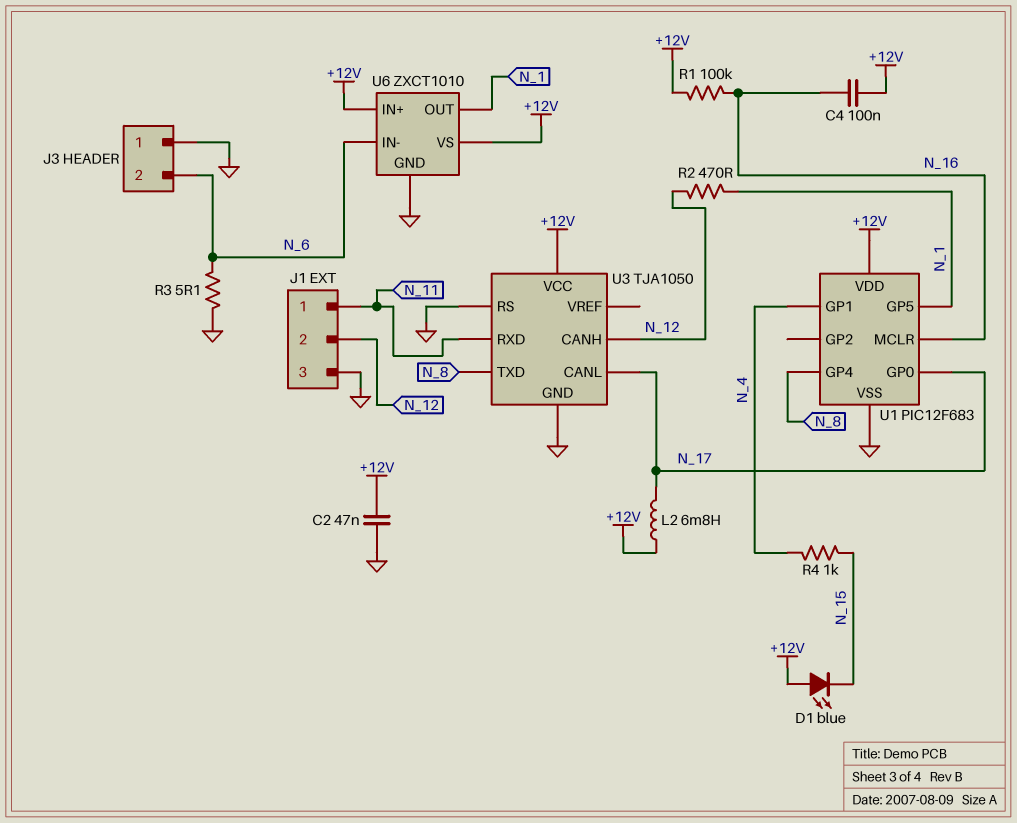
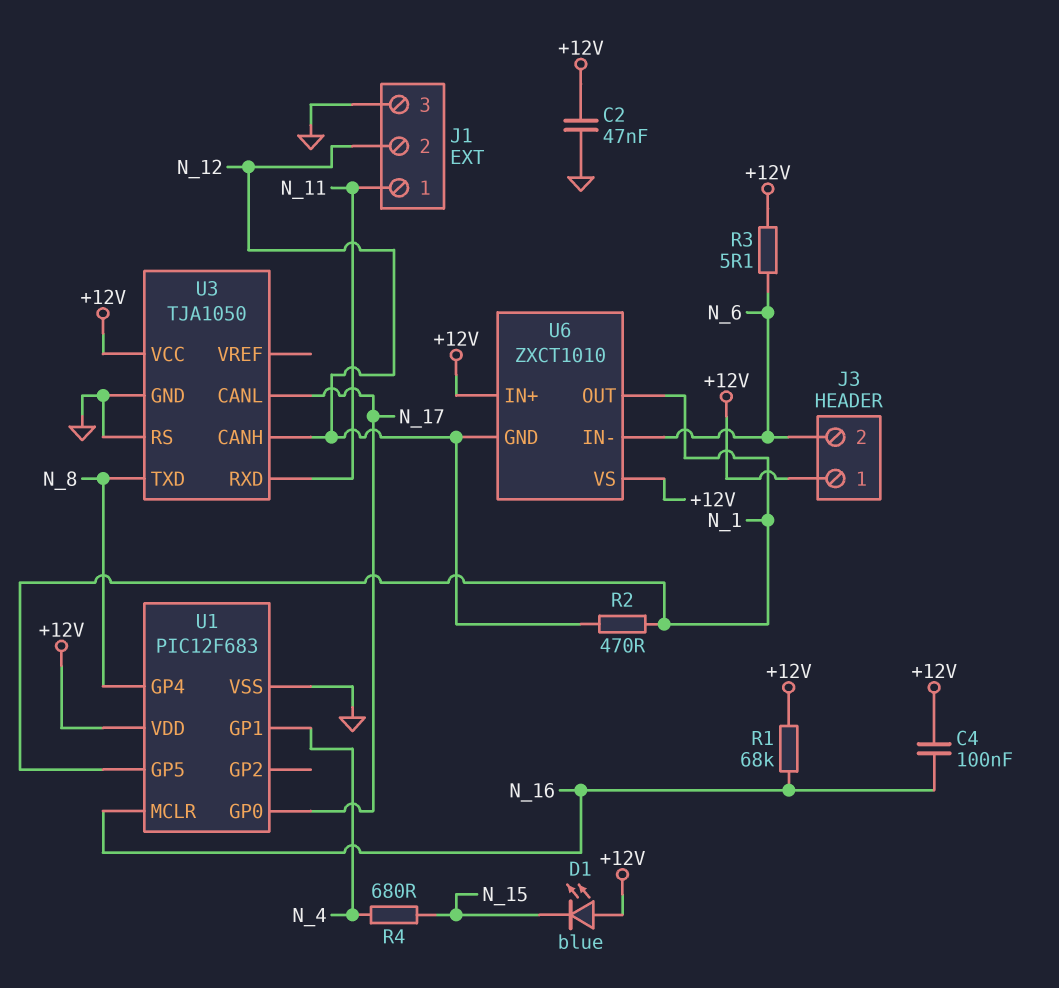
J3 pin 1: GND -> +12V
L2: 6.8mH (+12V, N_17) -> none
R1: 100k (+12V, N_16) -> 68k (+12V, N_16)
R3: 5.1 (GND, N_6) -> 5.1 (+12V, N_6)
R4: 1k (N_4, N_15) -> 680 (N_4, N_15)
U6 pin GND: GND -> N_12

